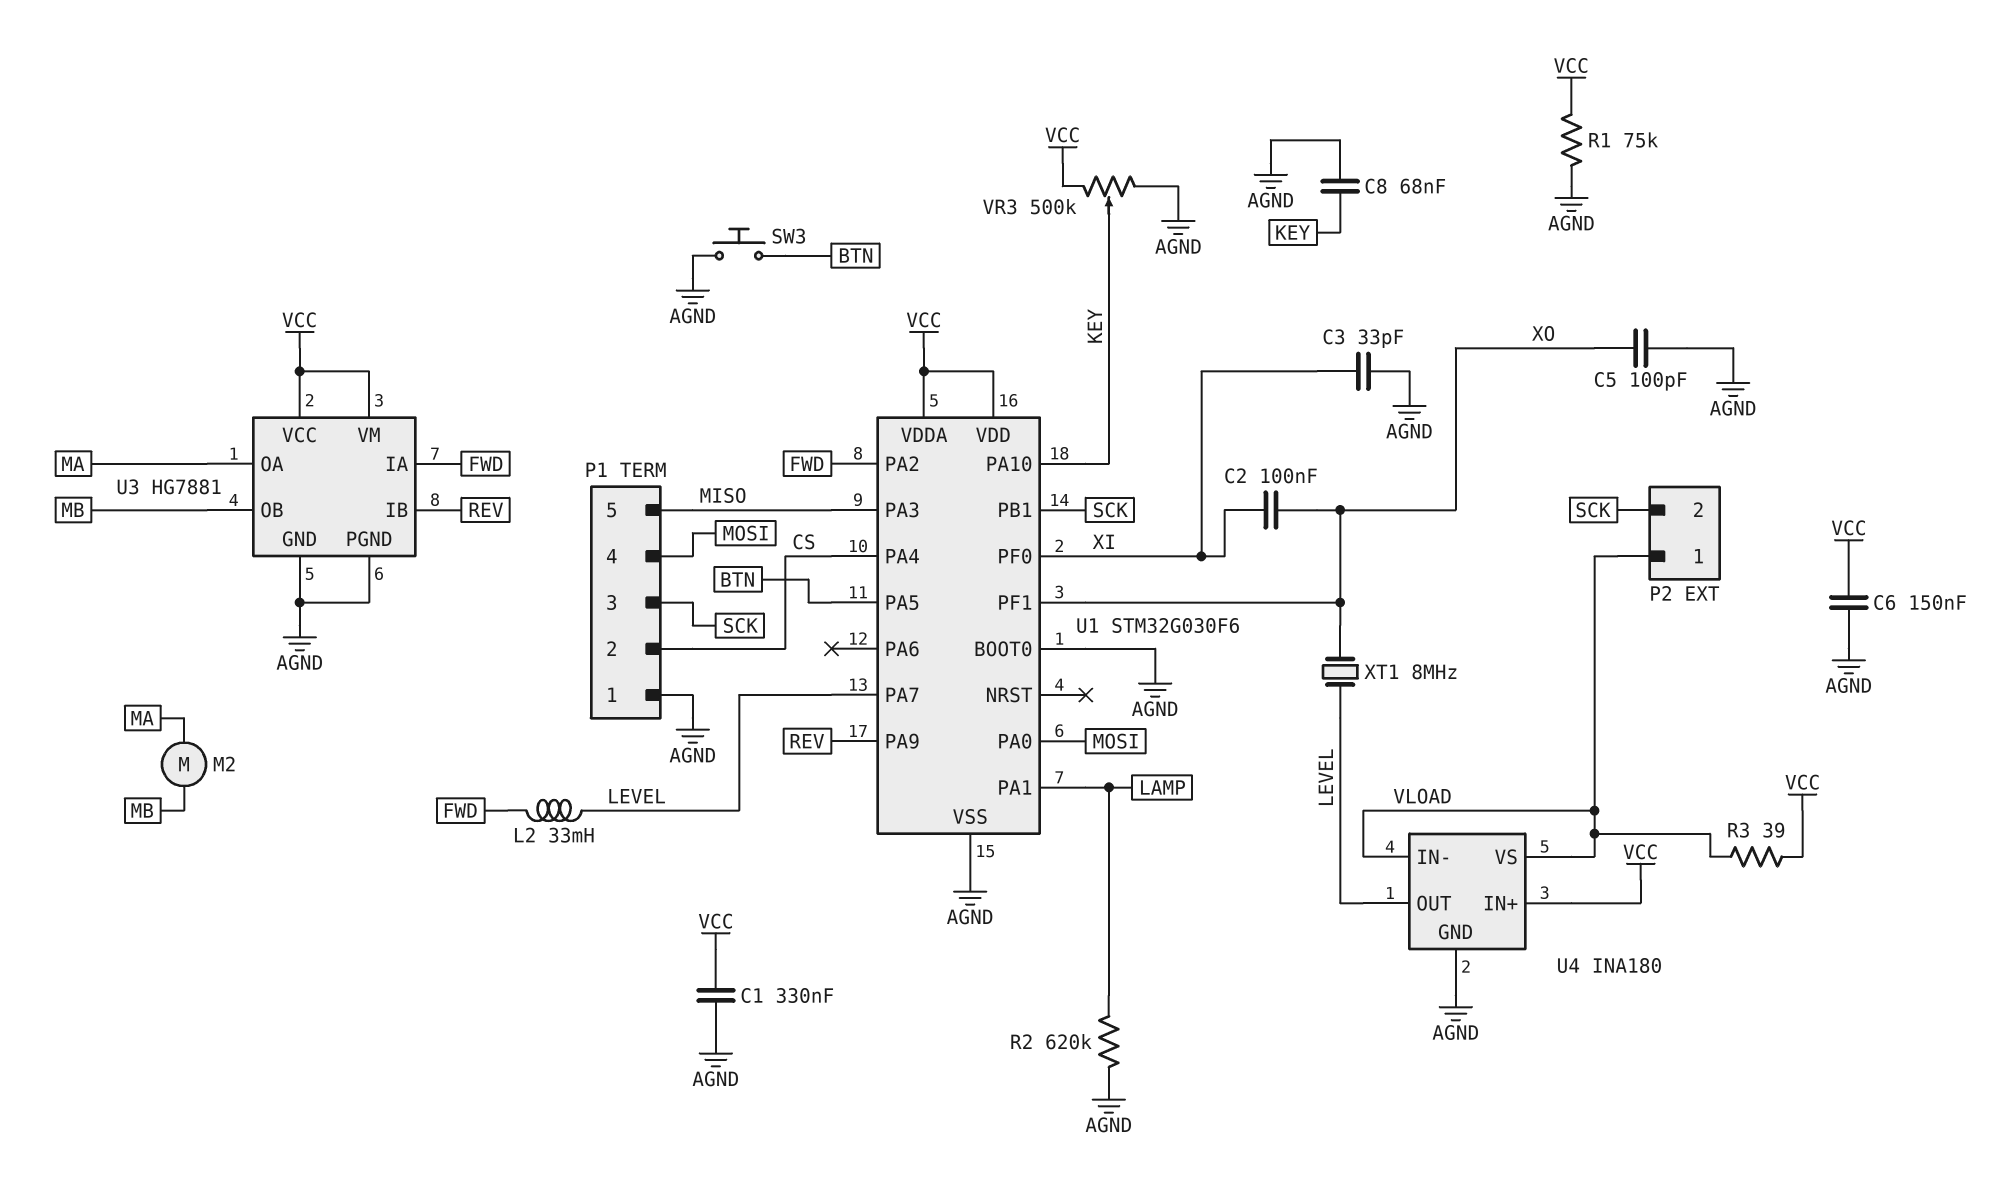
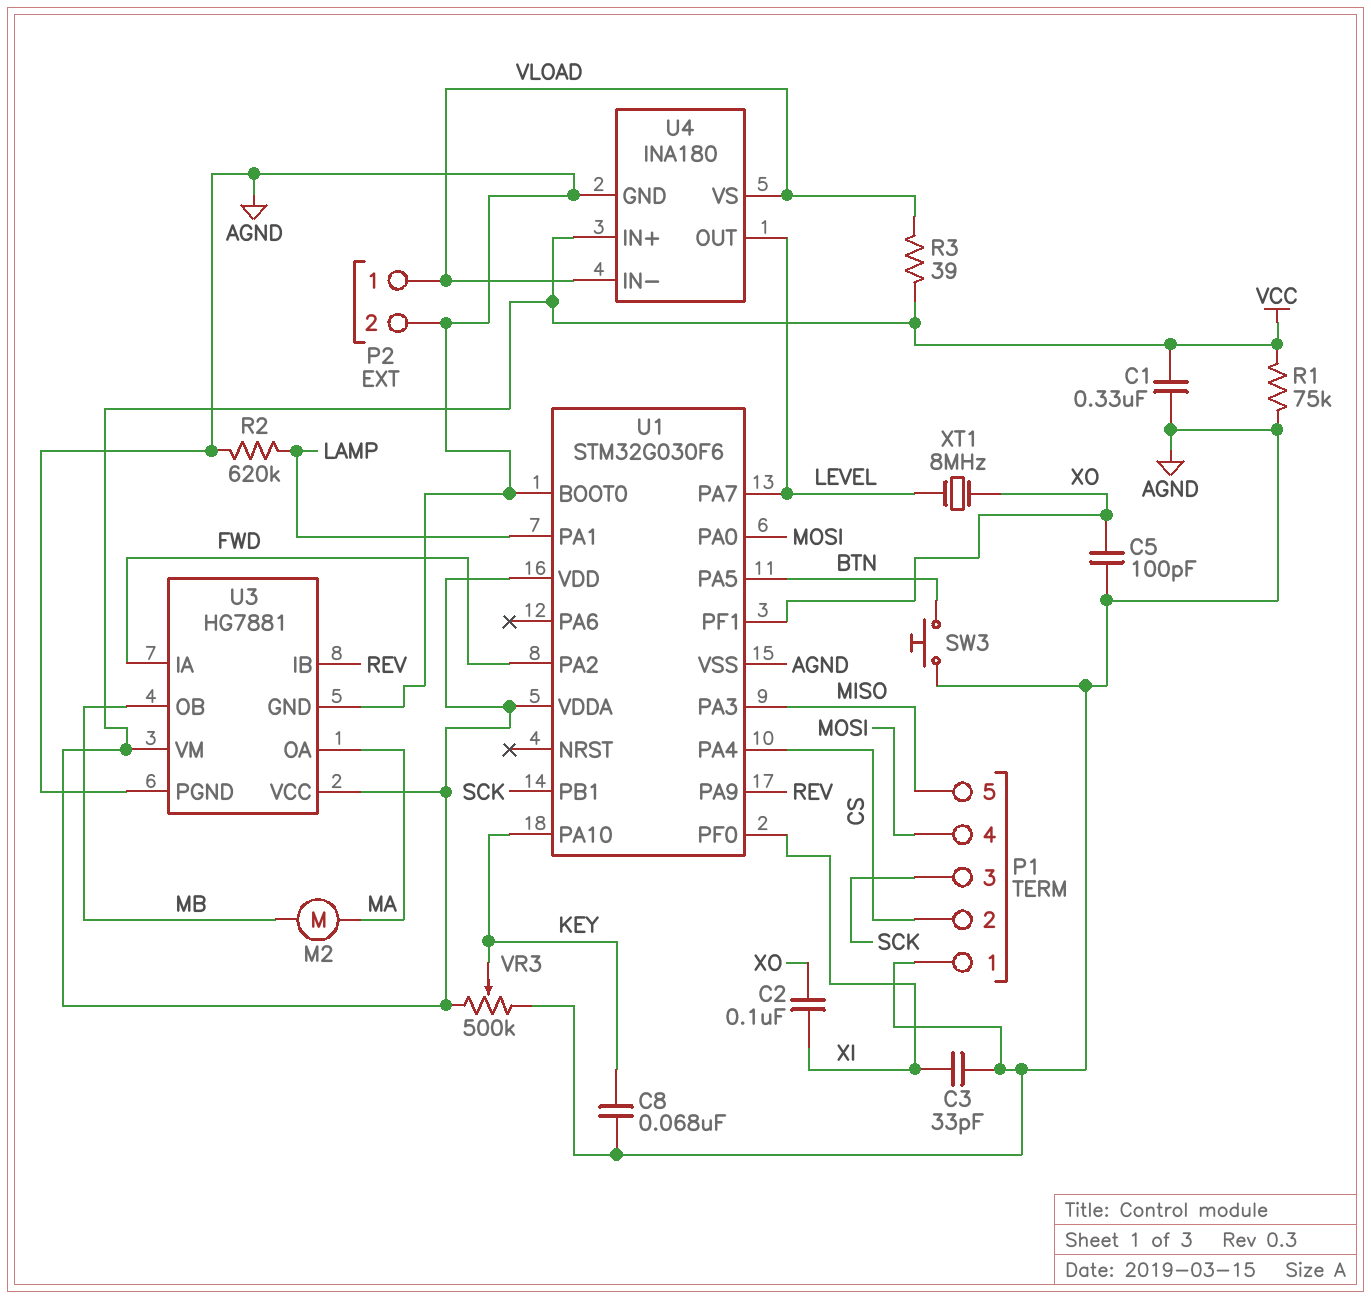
C6: 150nF (AGND, VCC) -> none
L2: 33mH (FWD, LEVEL) -> none
P2 pin 2: SCK -> AGND

